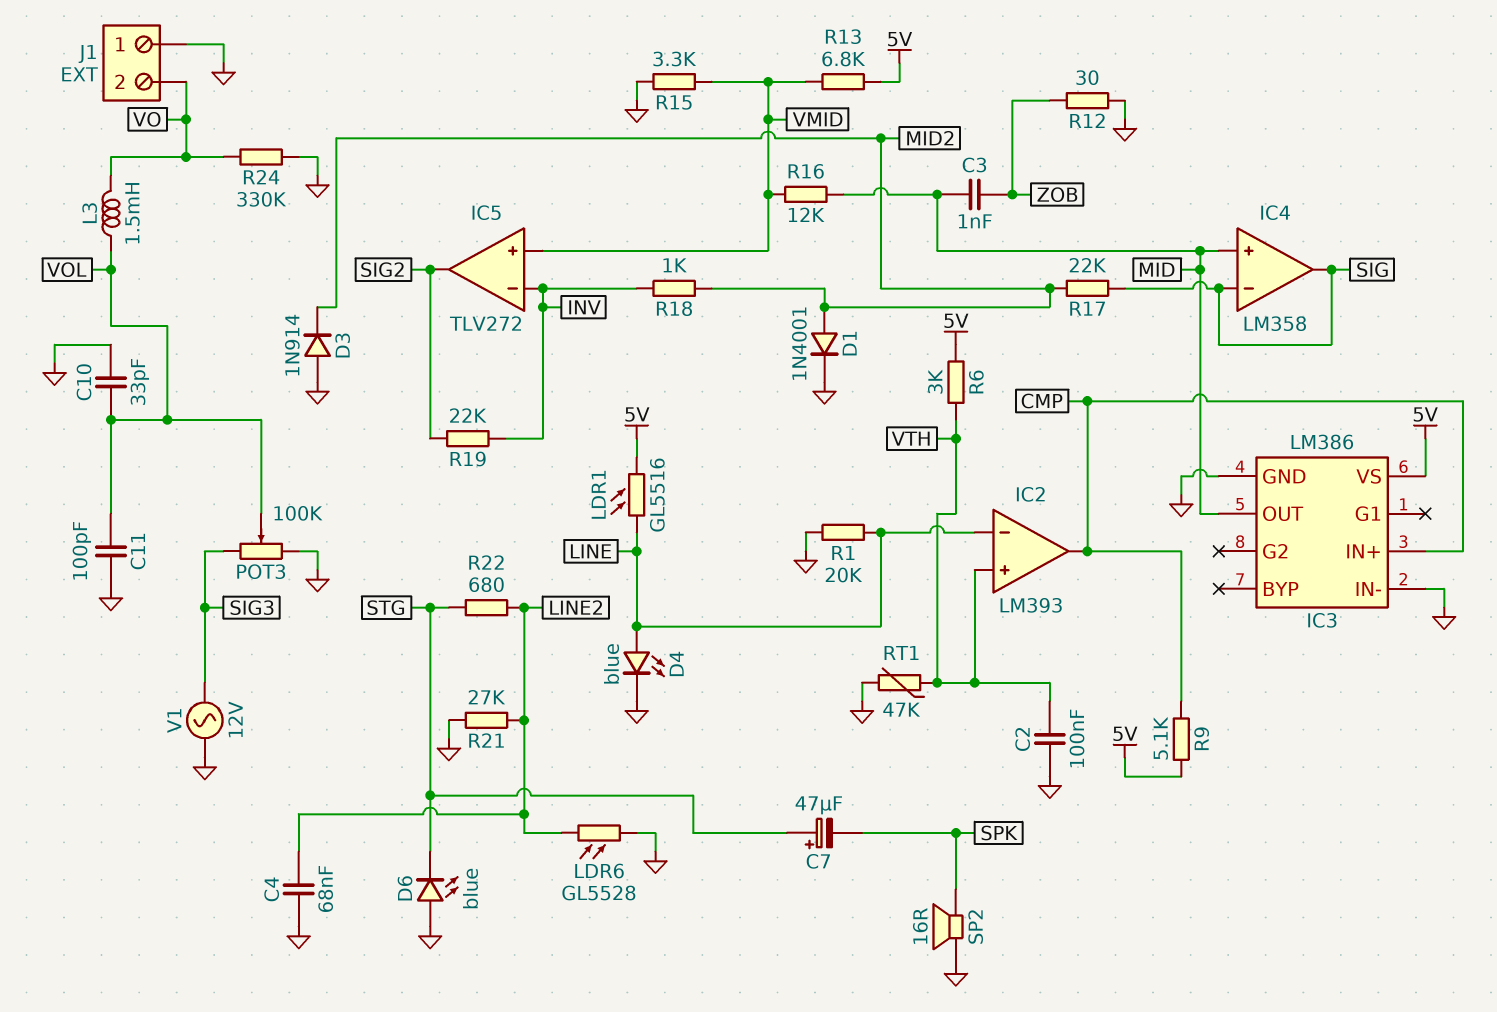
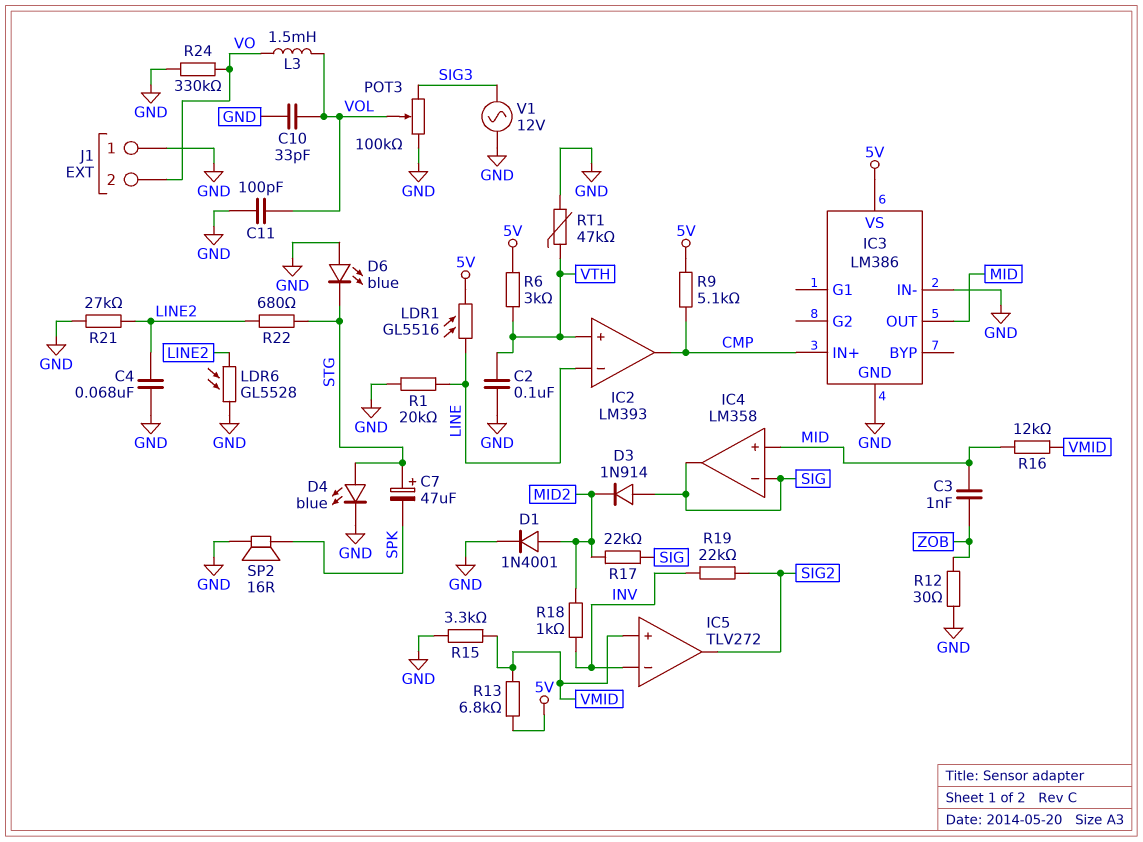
D3: diode 1N914 (A GND, K MID2) -> diode 1N914 (A SIG, K MID2)
D4: LED blue (A LINE, K GND) -> LED blue (A STG, K GND)

